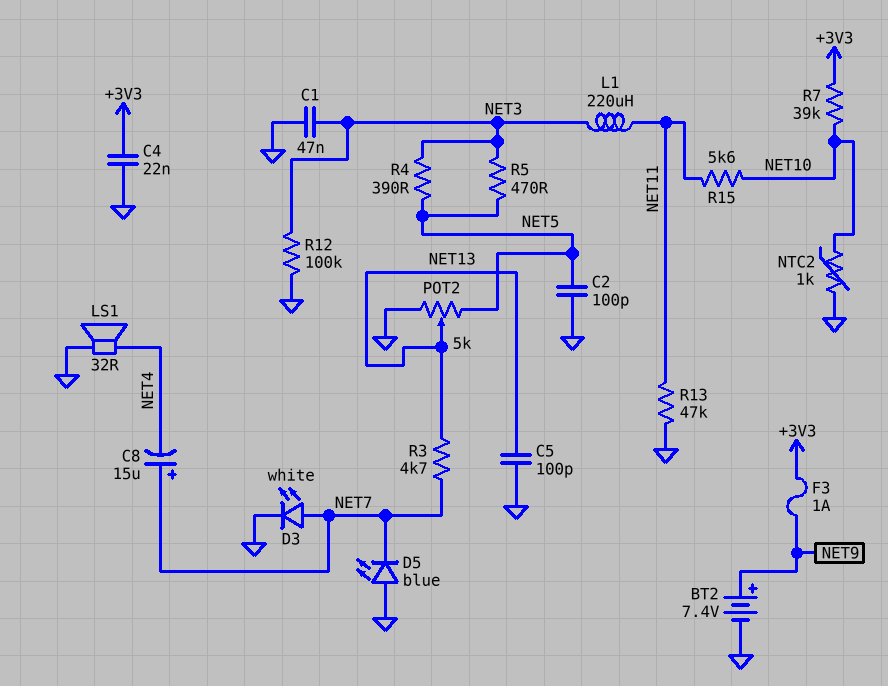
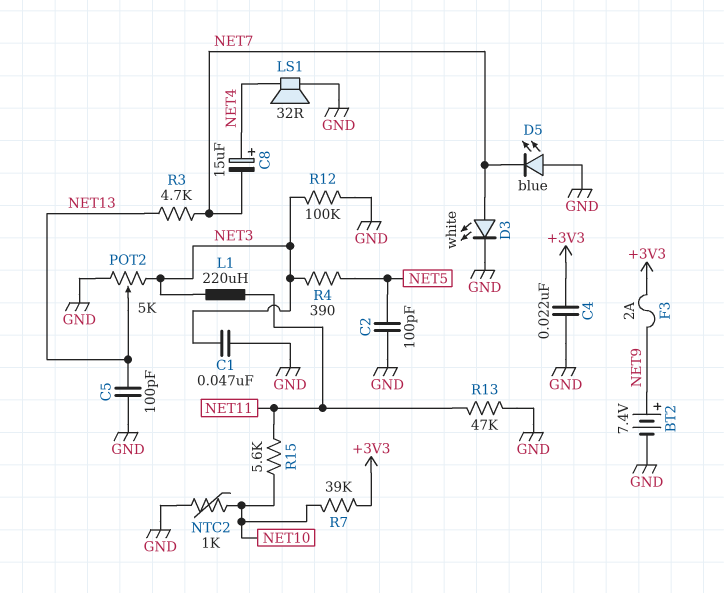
C8: 15uF (plus NET7, minus NET4) -> 15uF (plus NET4, minus NET7)
F3: 1A (+3V3, NET9) -> 2A (+3V3, NET9)
POT2: 5k (GND, NET5, wiper NET13) -> 5k (GND, NET3, wiper NET13)
R5: 470 (NET3, NET5) -> none

